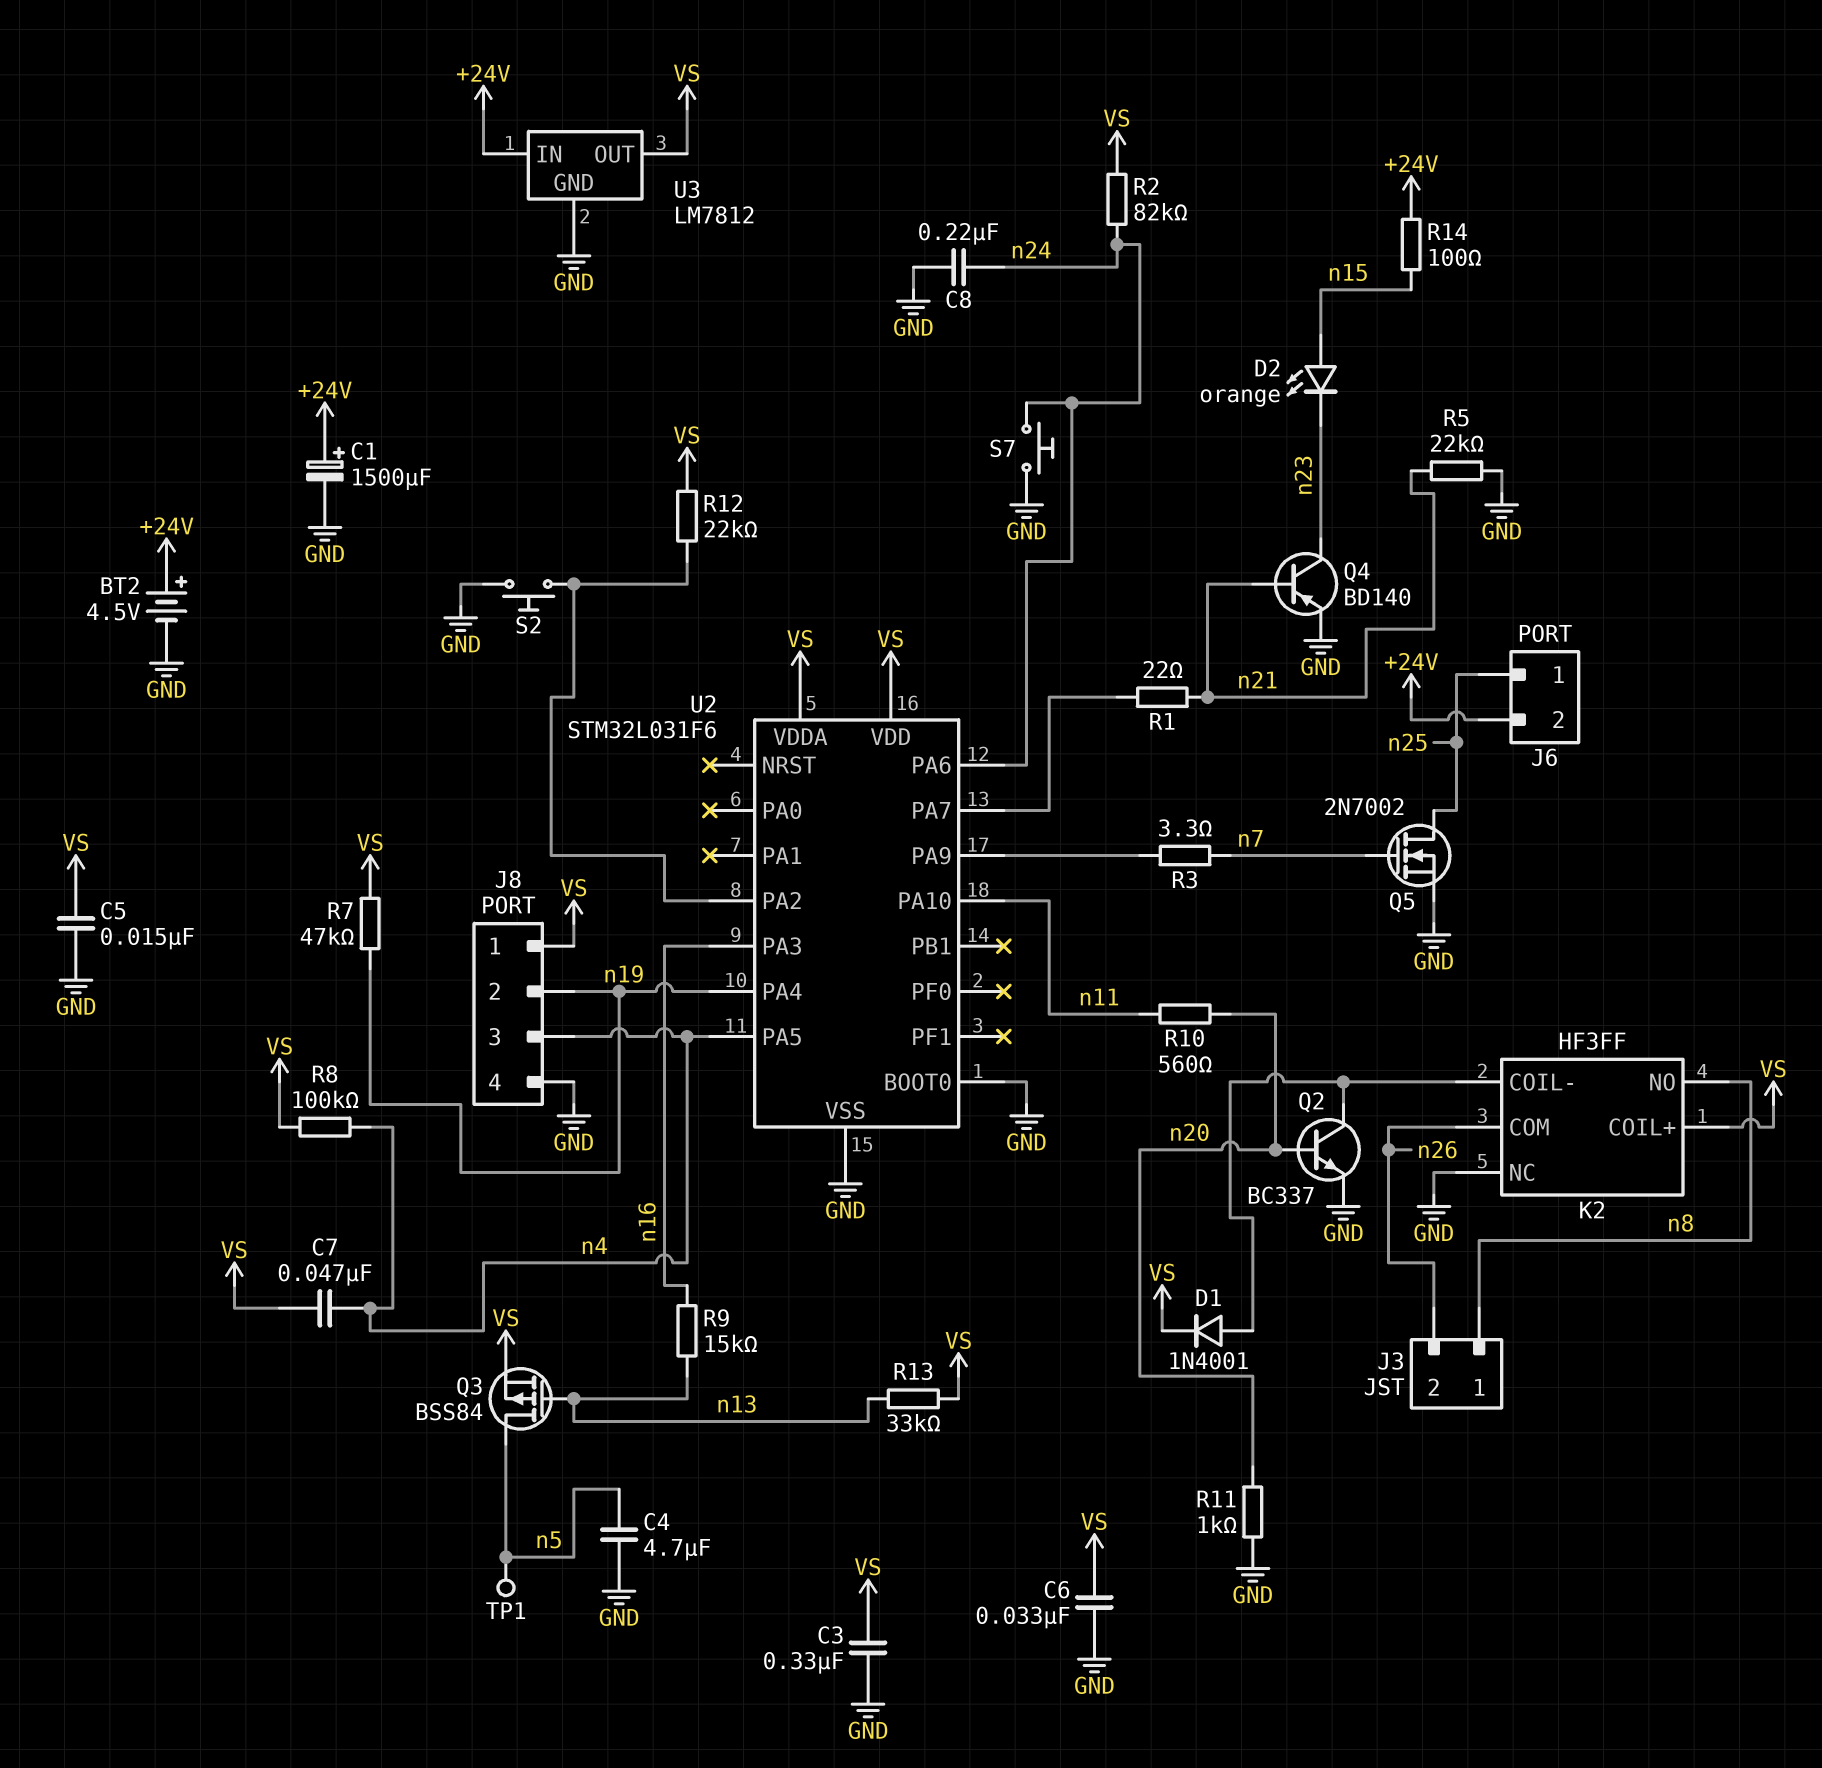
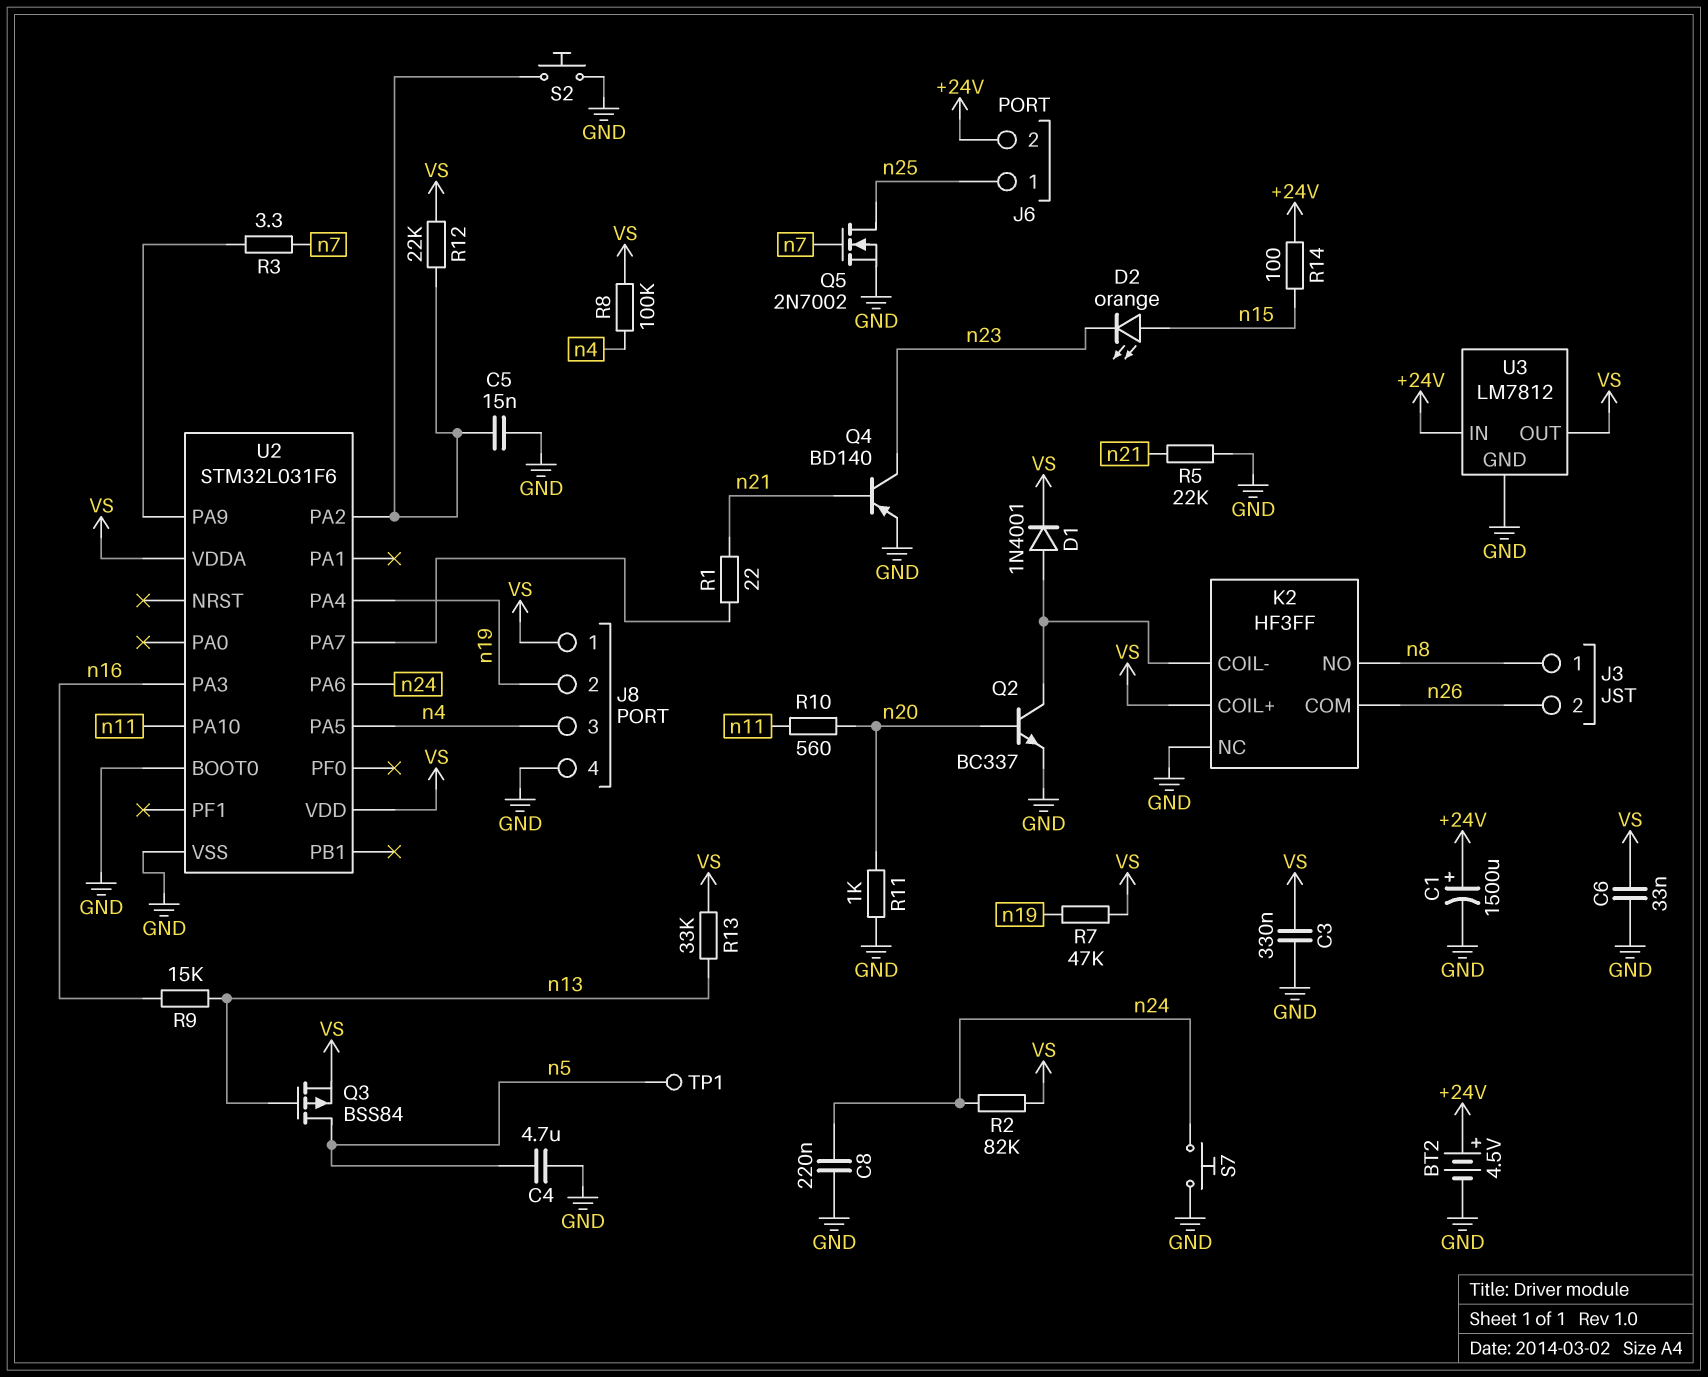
C5: 15nF (GND, VS) -> 15nF (GND, U2/PA2)
C7: 47nF (VS, n4) -> none

